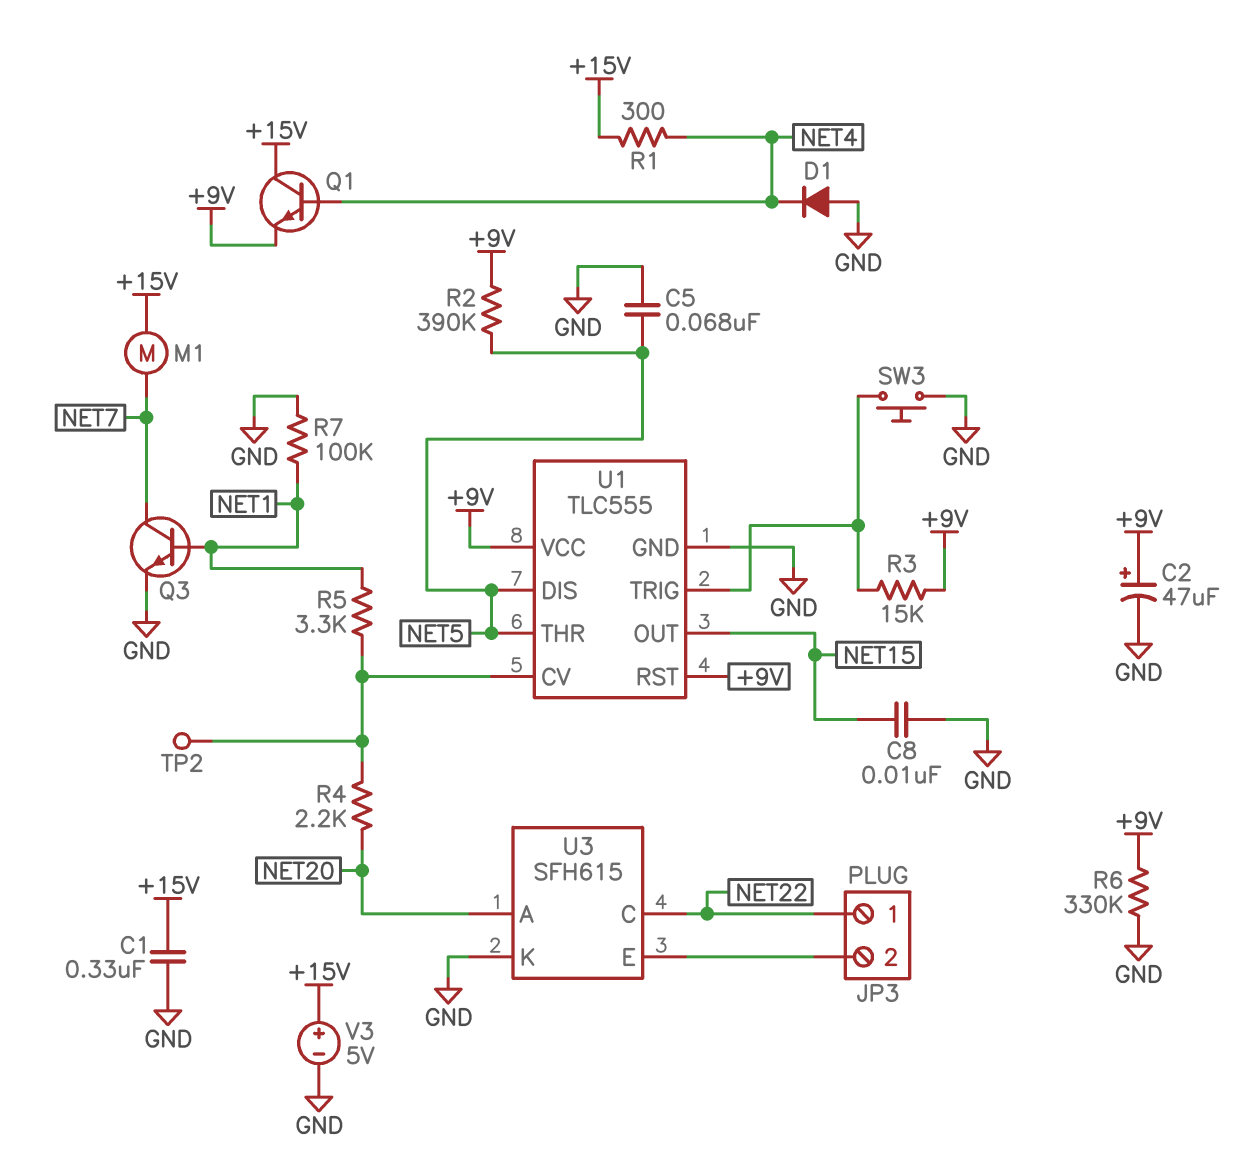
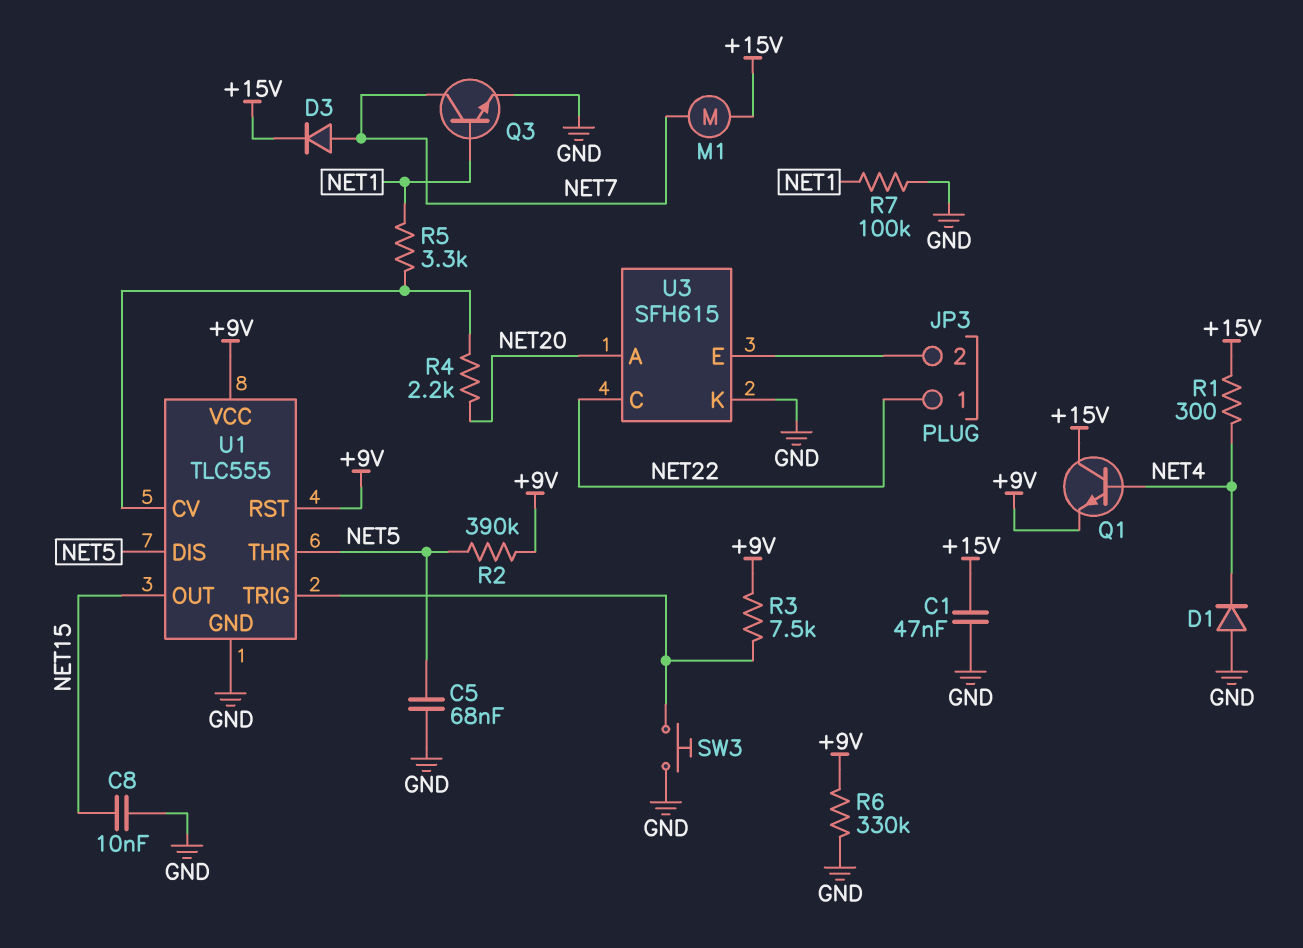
C1: 330nF (+15V, GND) -> 47nF (+15V, GND)
C2: 47uF (plus +9V, minus GND) -> none
D3: none -> diode (A NET7, K +15V)
R3: 15k (+9V, U1/TRIG) -> 7.5k (+9V, U1/TRIG)
TP2: test point (U1/CV) -> none
V3: 5V (plus +15V, minus GND) -> none

